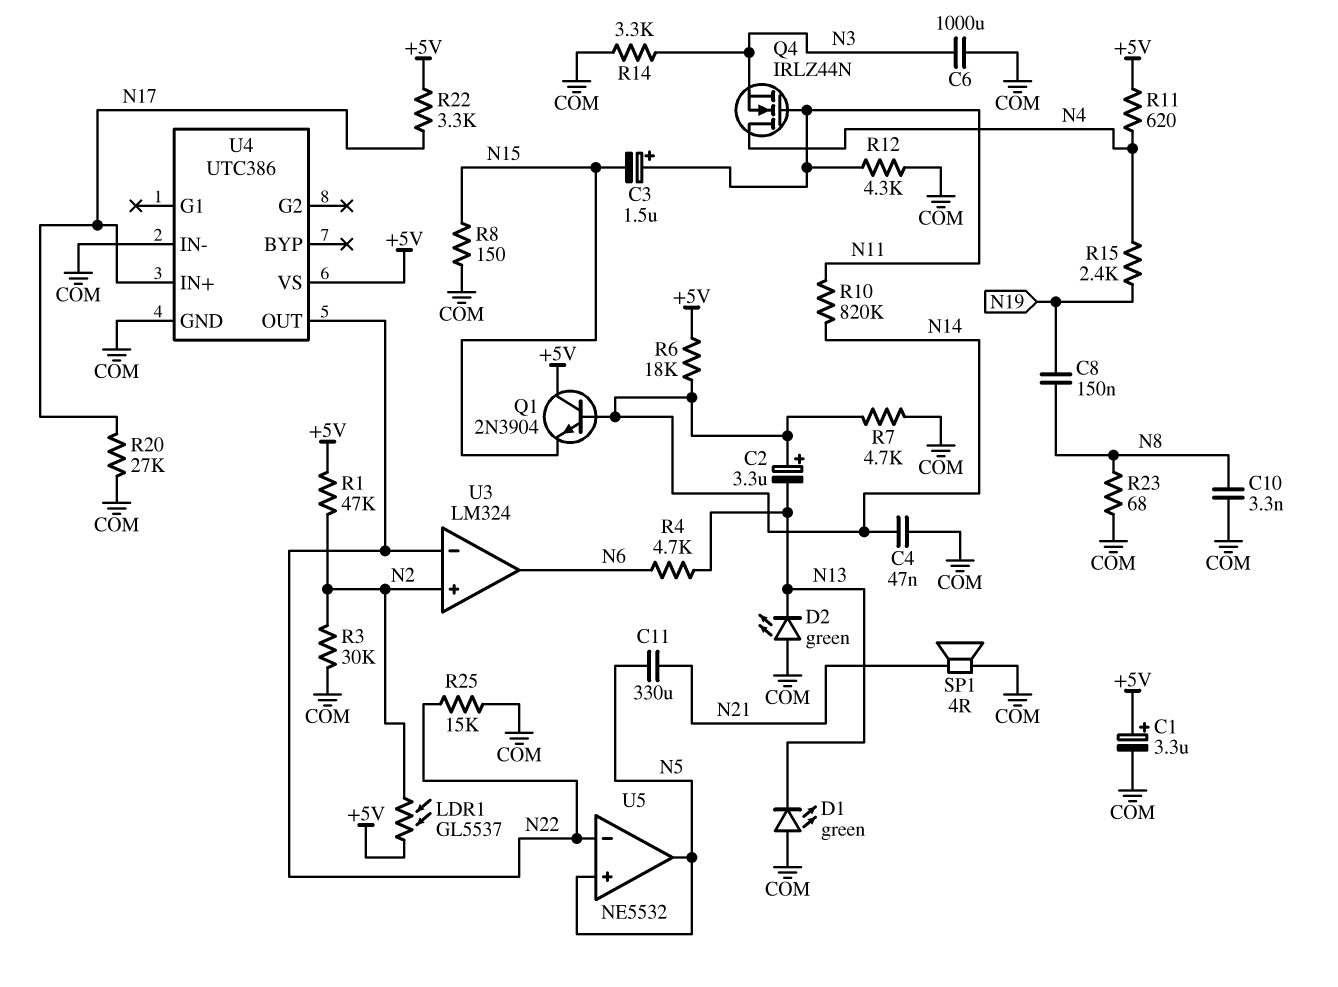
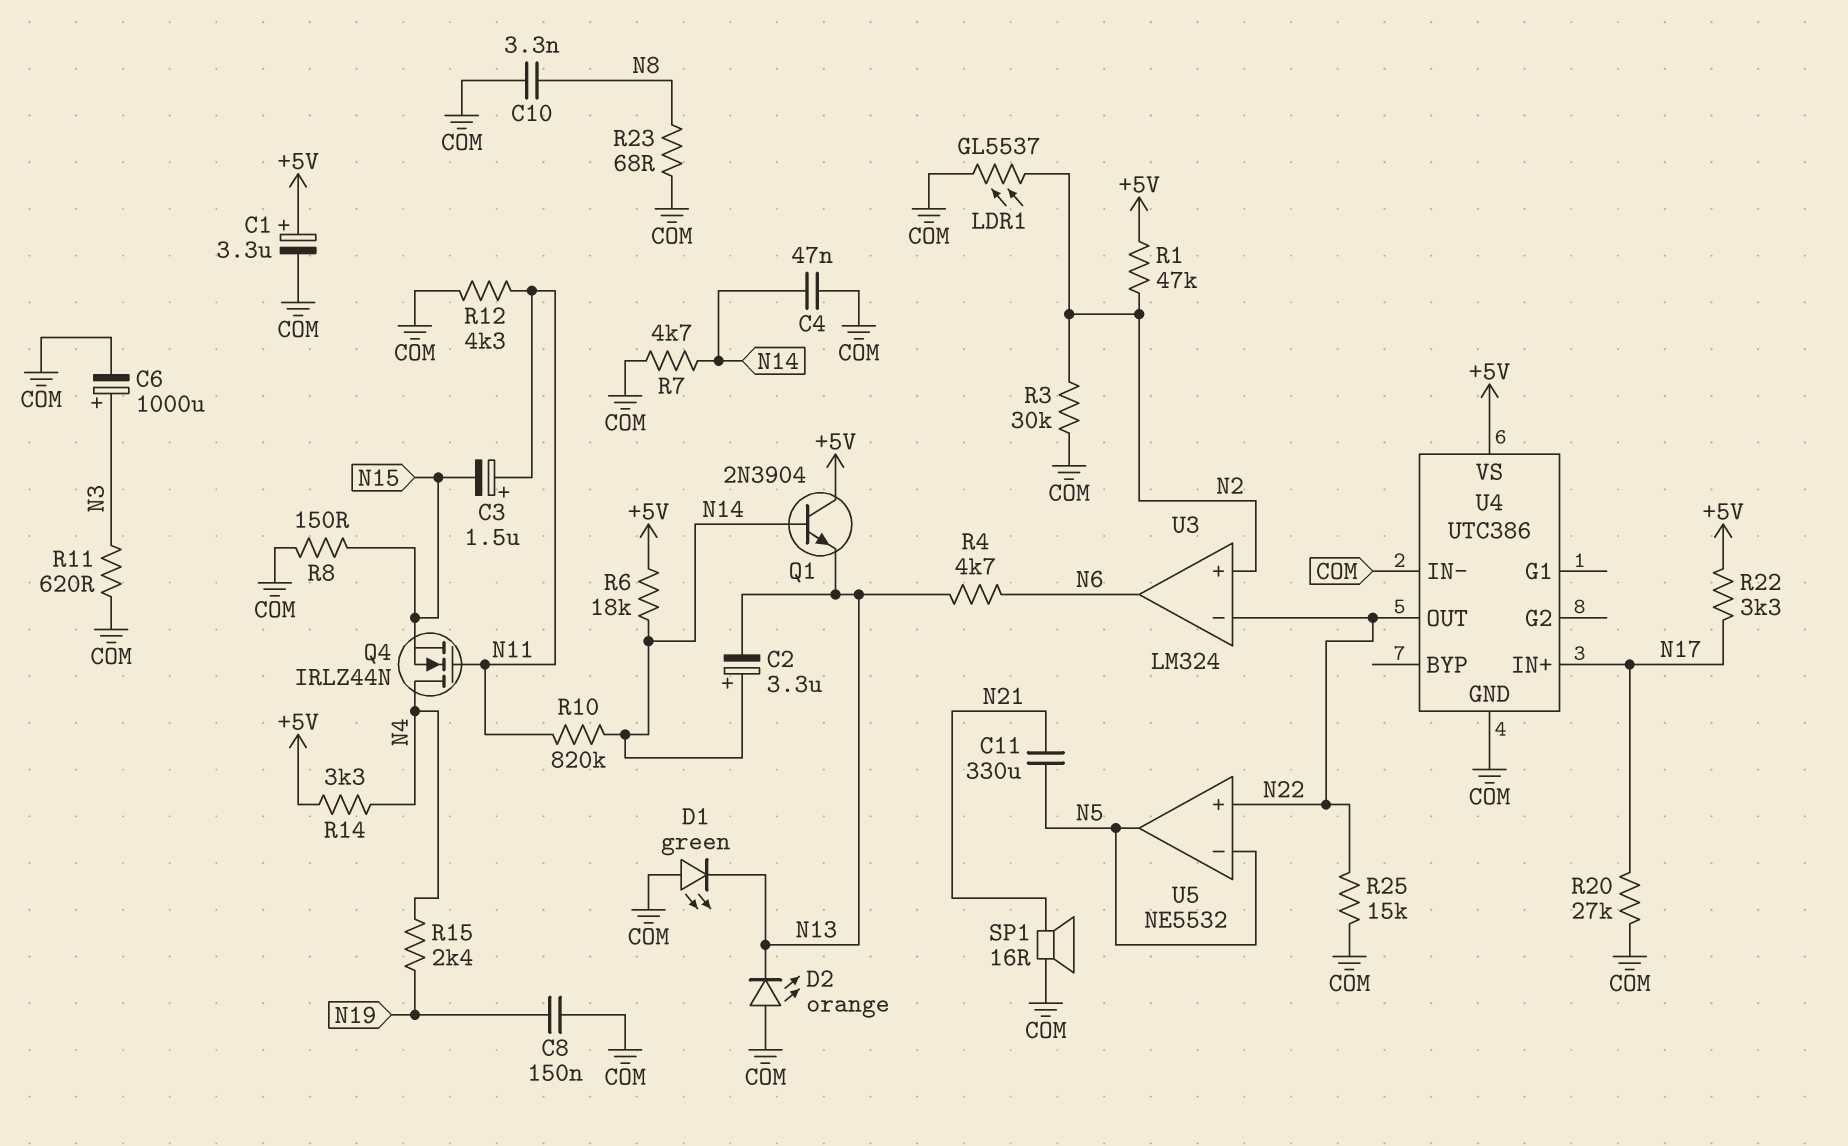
C6: 1000uF (COM, N3) -> 1000uF (plus N3, minus COM)
C8: 150nF (N8, N19) -> 150nF (COM, N19)
D2: LED green (A COM, K N13) -> LED orange (A COM, K N13)
LDR1: GL5537 (+5V, N2) -> GL5537 (COM, N2)
Q1: NPN 2N3904 (B N14, C +5V, E N15) -> NPN 2N3904 (B N14, C +5V, E N13)
Q4: NMOS IRLZ44N (G N11, D N4, S N3) -> NMOS IRLZ44N (G N11, D N4, S N15)
R11: 620 (+5V, N4) -> 620 (COM, N3)
R14: 3.3k (COM, N3) -> 3.3k (+5V, N4)
SP1: speaker 4R (COM, N21) -> speaker 16R (COM, N21)
U5 pin in+: N5 -> N22
U5 pin in-: N22 -> N5

